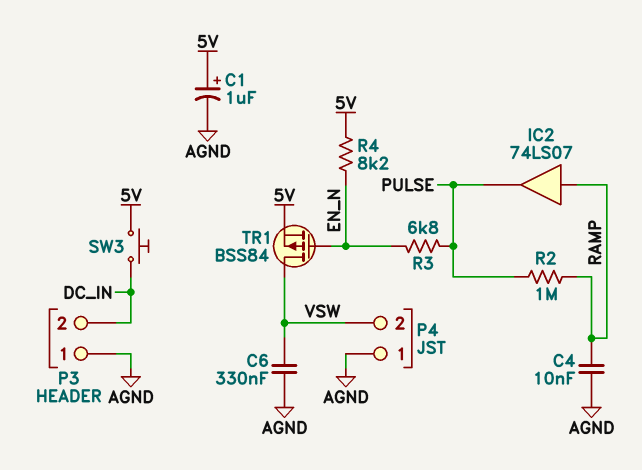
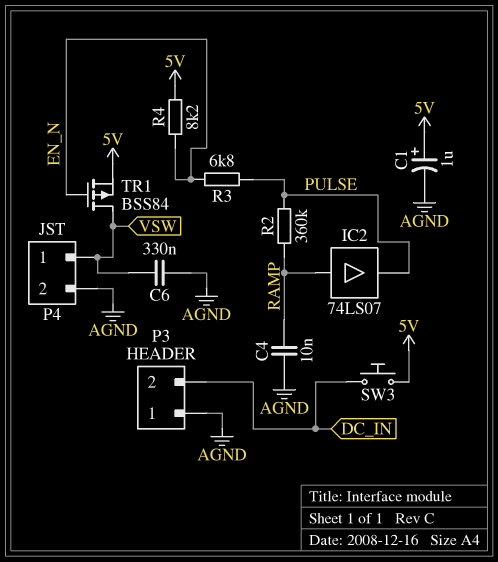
P4 pin 1: AGND -> VSW
P4 pin 2: VSW -> AGND
R2: 1M (PULSE, RAMP) -> 360k (PULSE, RAMP)

